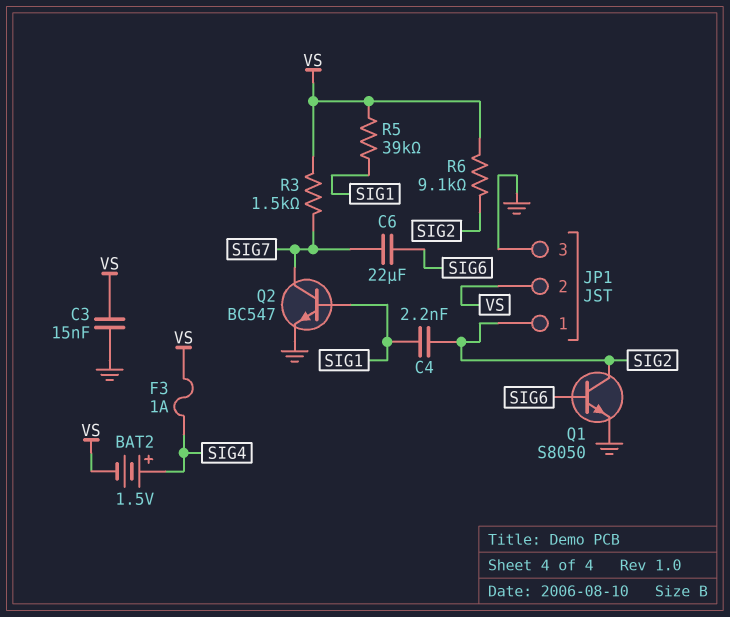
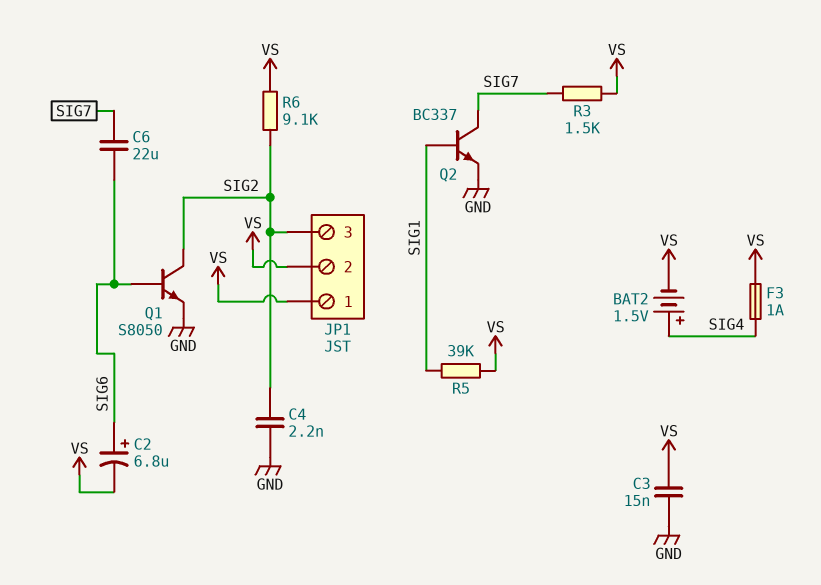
C2: none -> 6.8uF (plus SIG6, minus VS)
C4: 2.2nF (SIG1, SIG2) -> 2.2nF (GND, SIG2)
JP1 pin 1: SIG2 -> VS
JP1 pin 3: GND -> SIG2
Q2: NPN BC547 (B SIG1, C SIG7, E GND) -> NPN BC337 (B SIG1, C SIG7, E GND)

